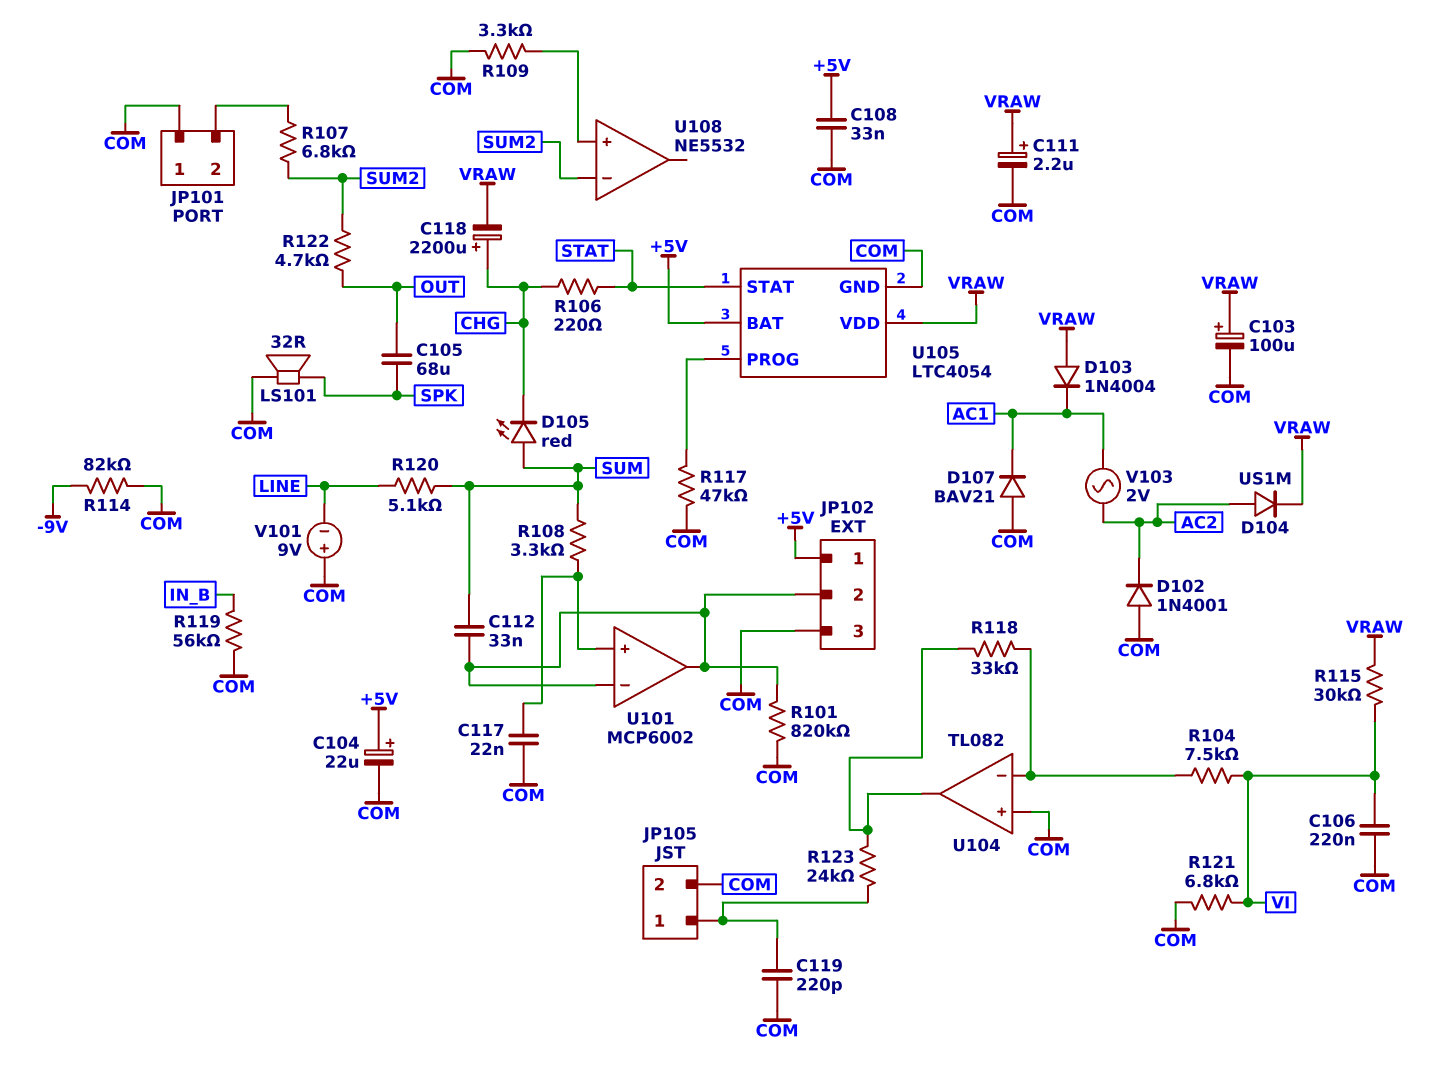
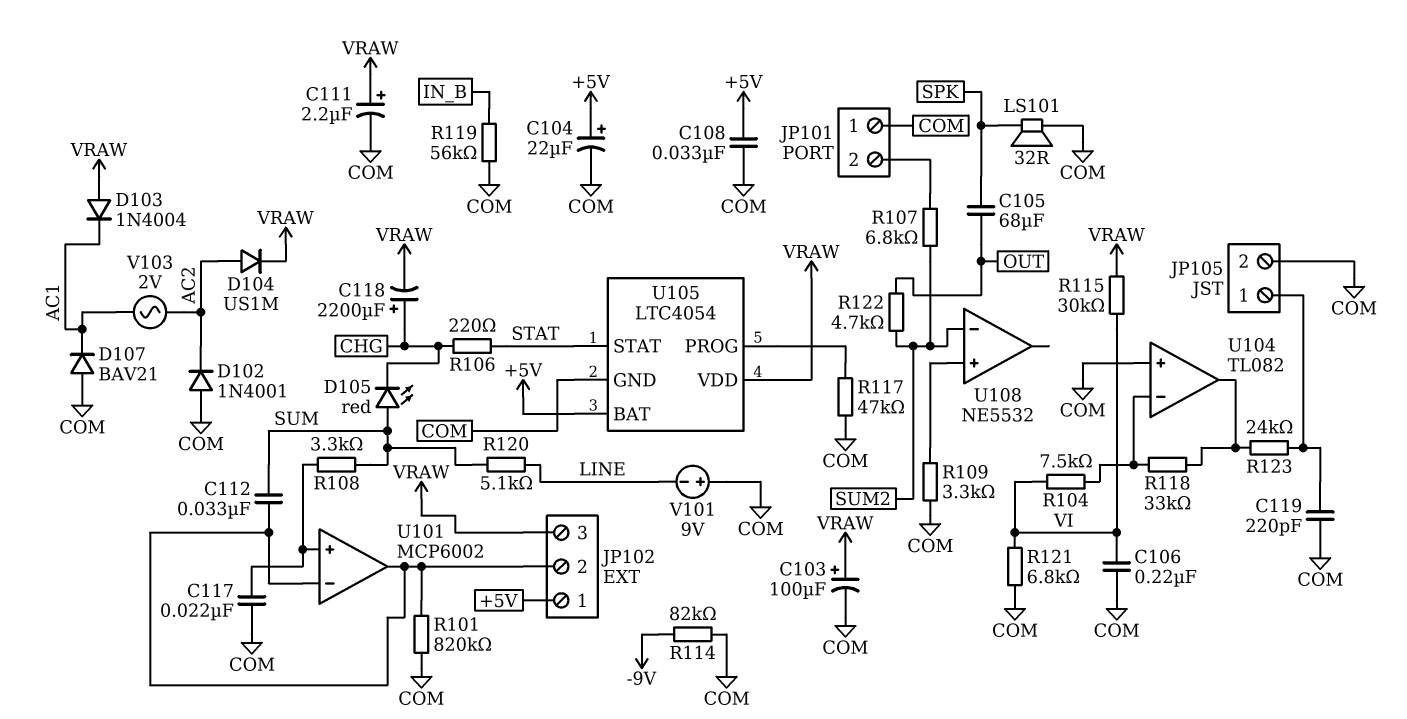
JP102 pin 3: COM -> VRAW

